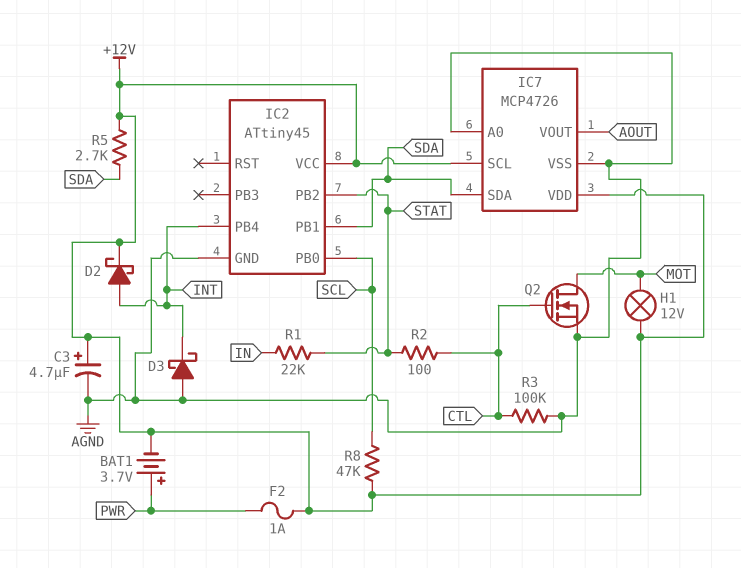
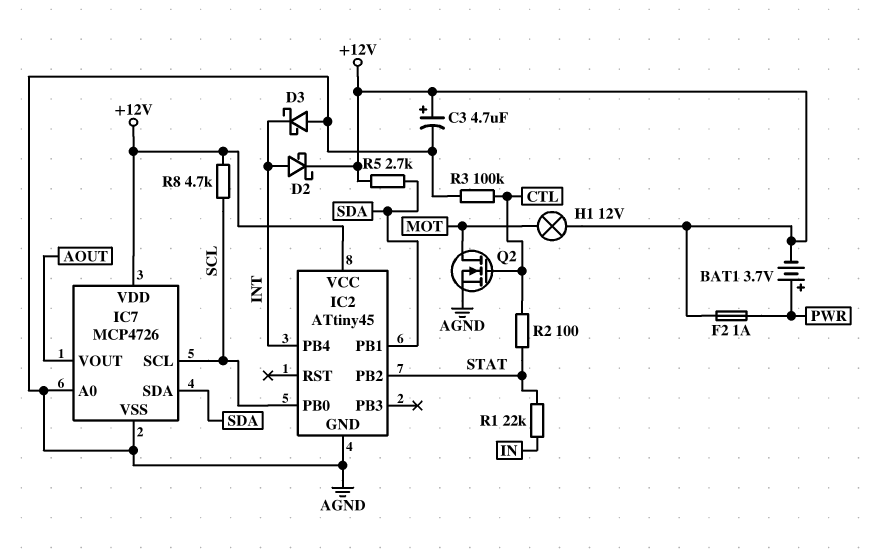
IC7 pin SCL: +12V -> SCL
R8: 47k (+12V, SCL) -> 4.7k (+12V, SCL)

